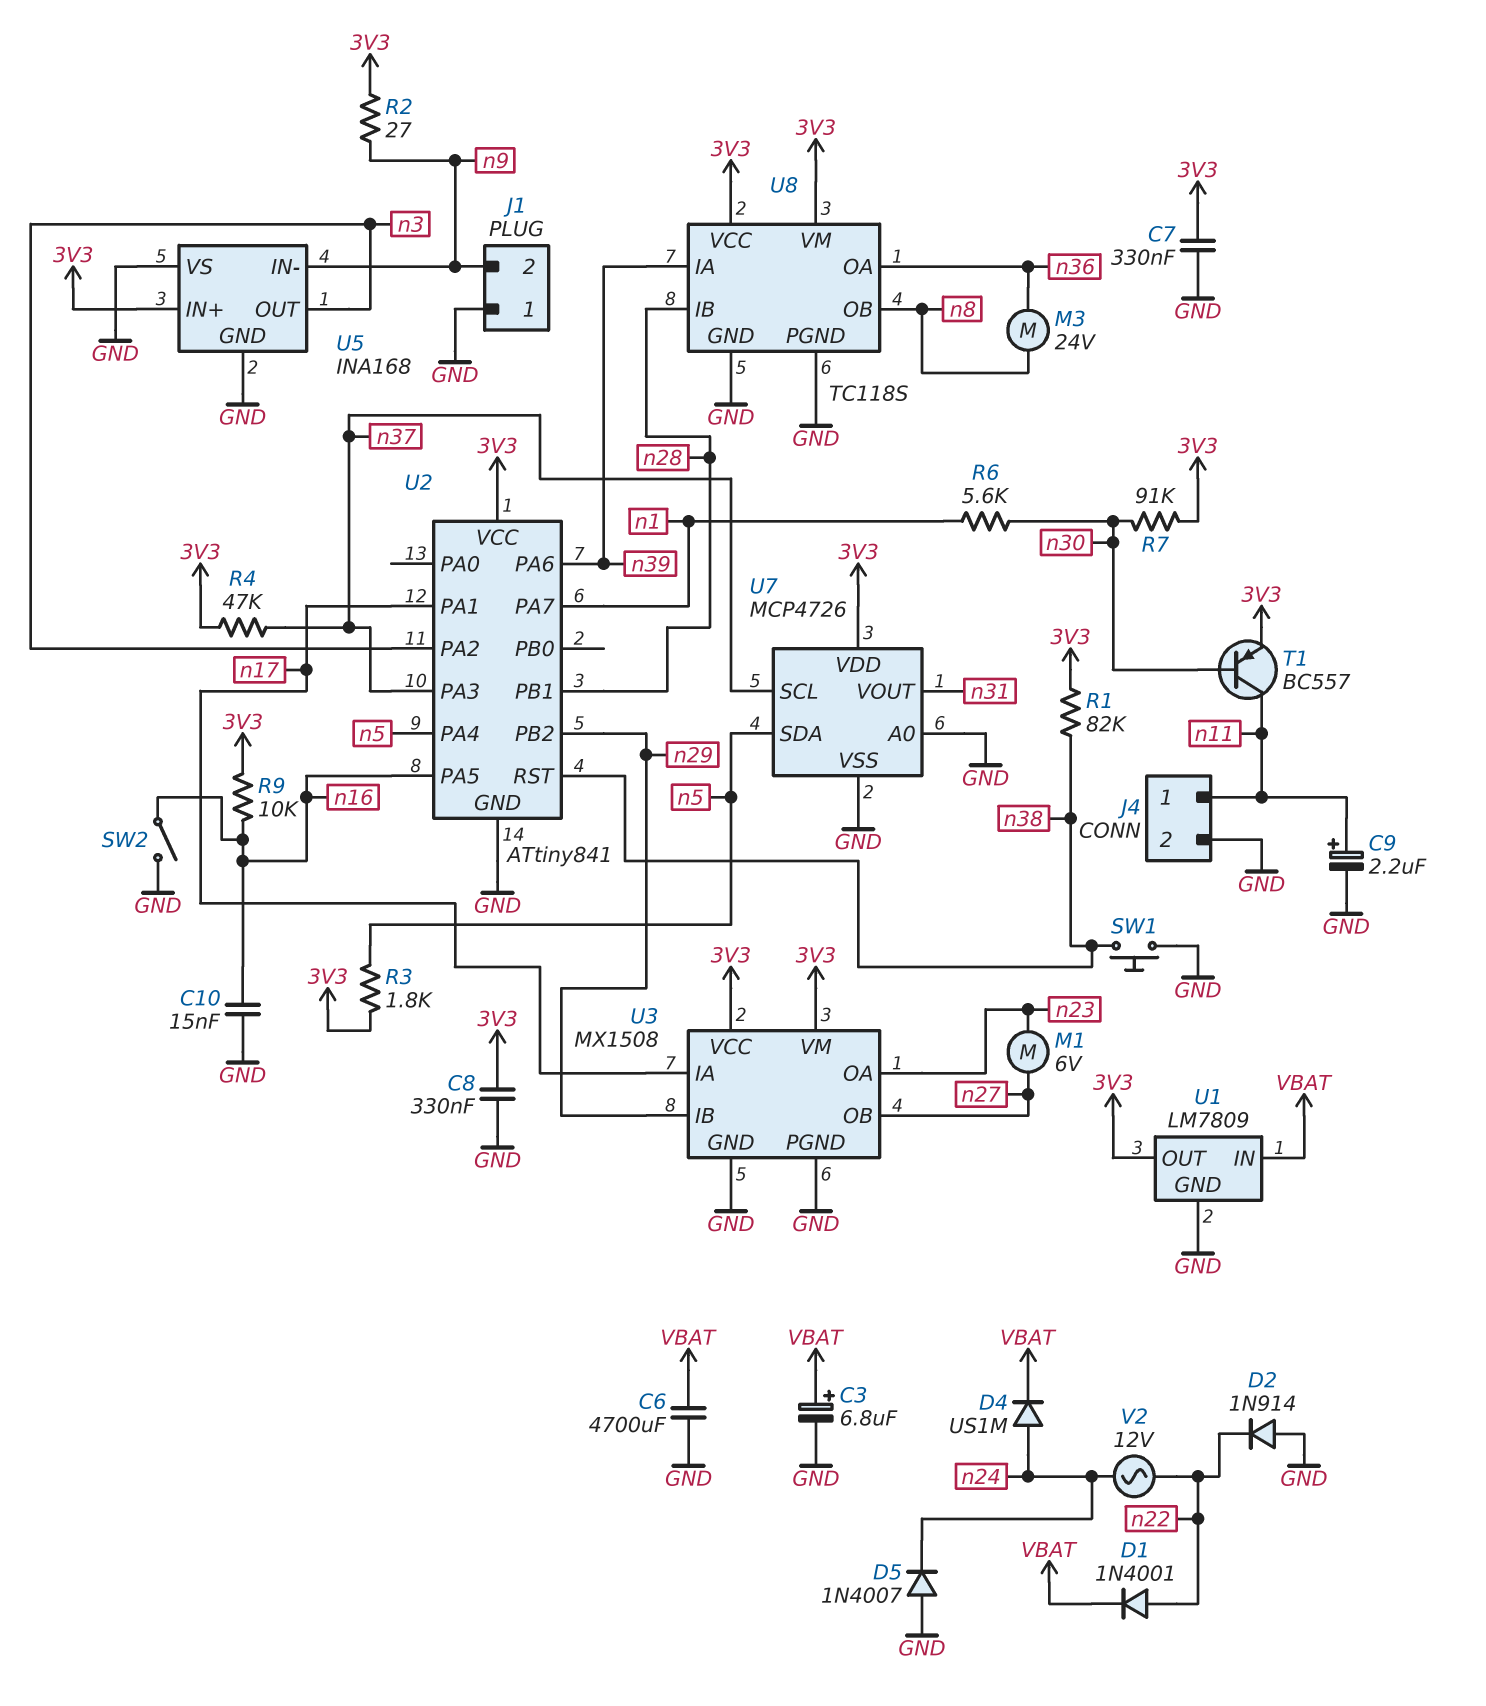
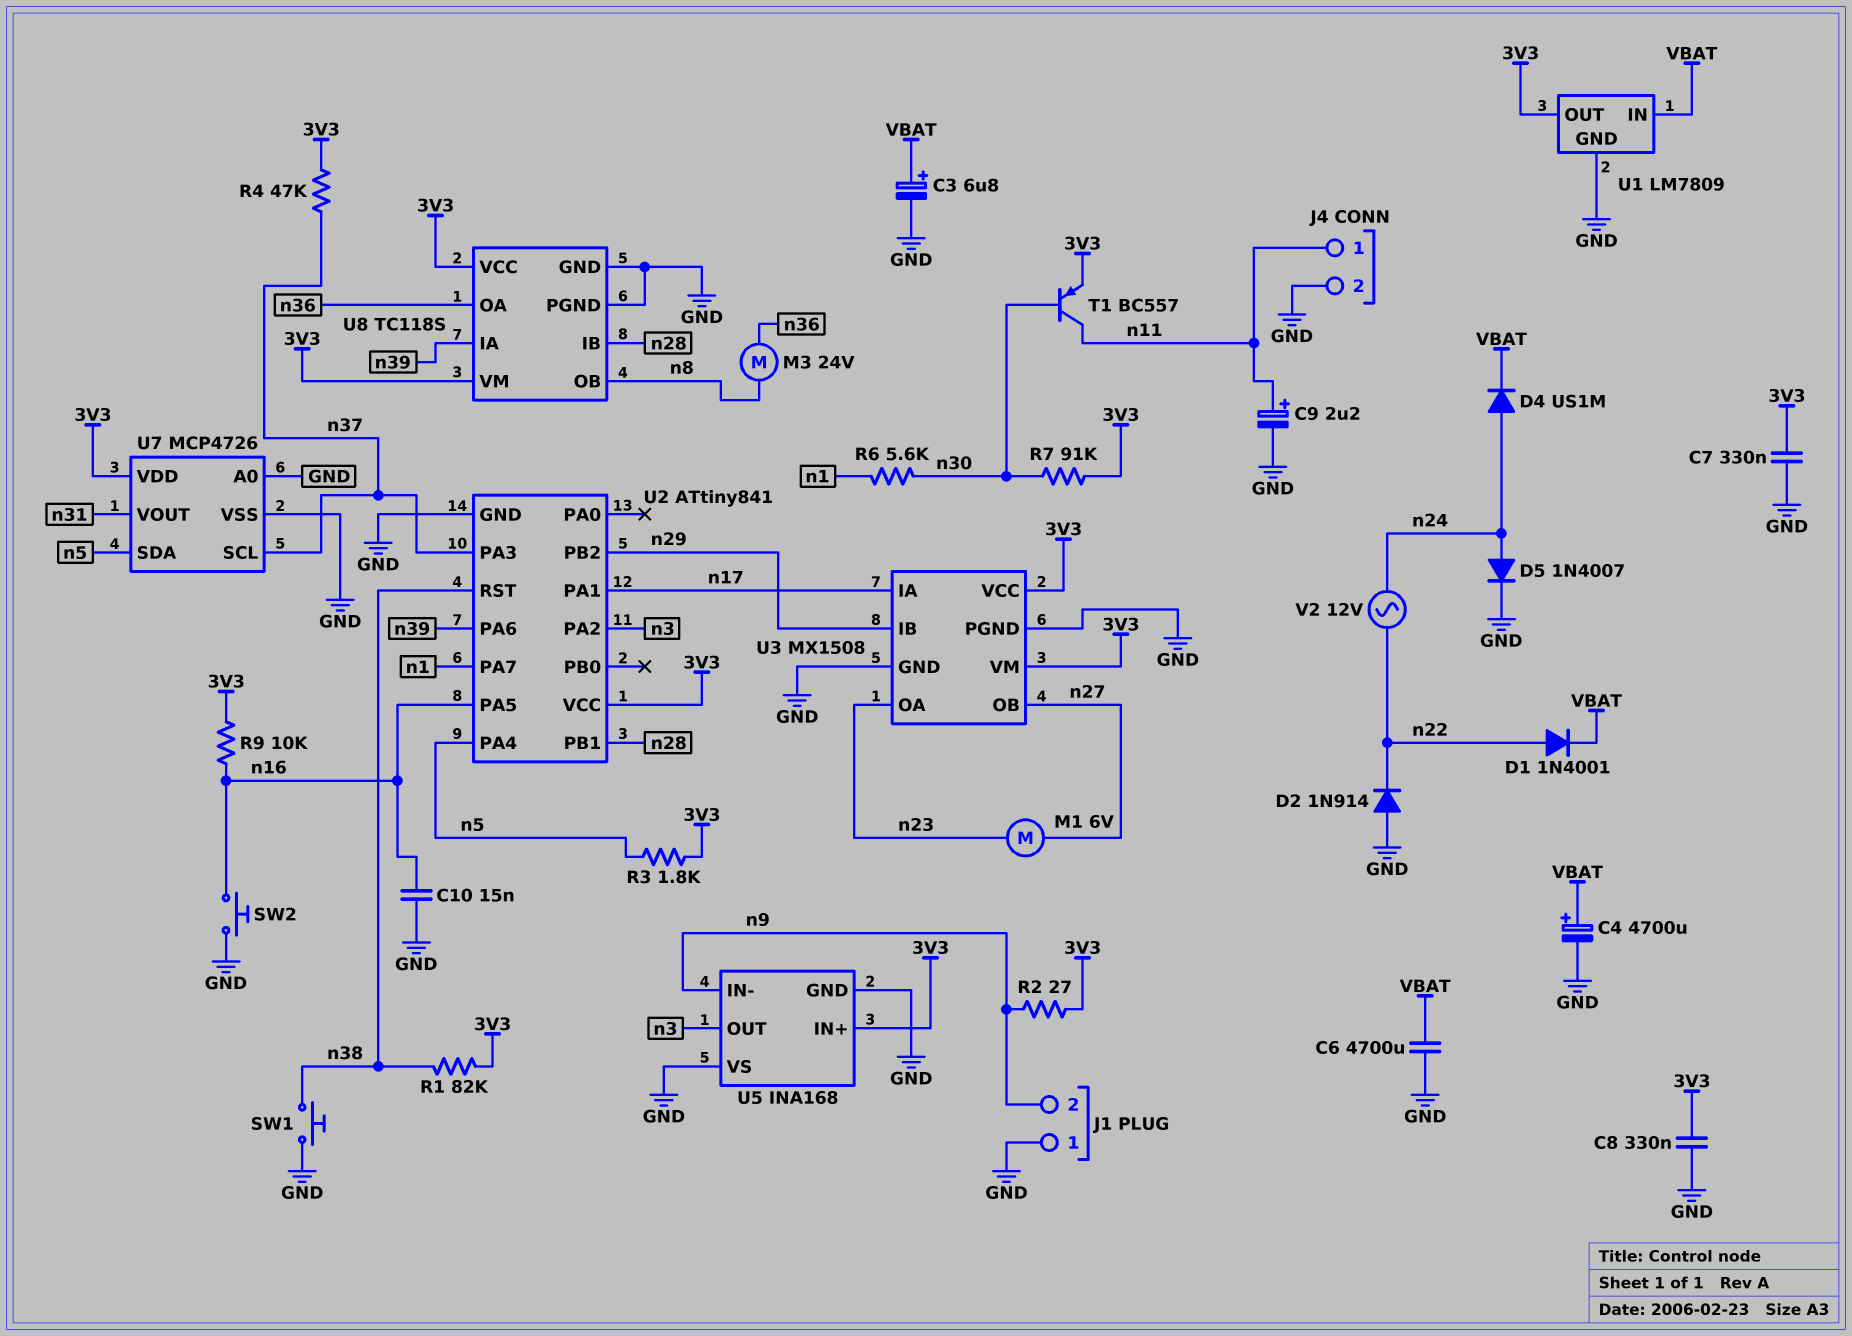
C4: none -> 4700uF (plus VBAT, minus GND)
D5: diode 1N4007 (A GND, K n24) -> diode 1N4007 (A n24, K GND)
SW2: switch (GND, n16) -> button (GND, n16)

